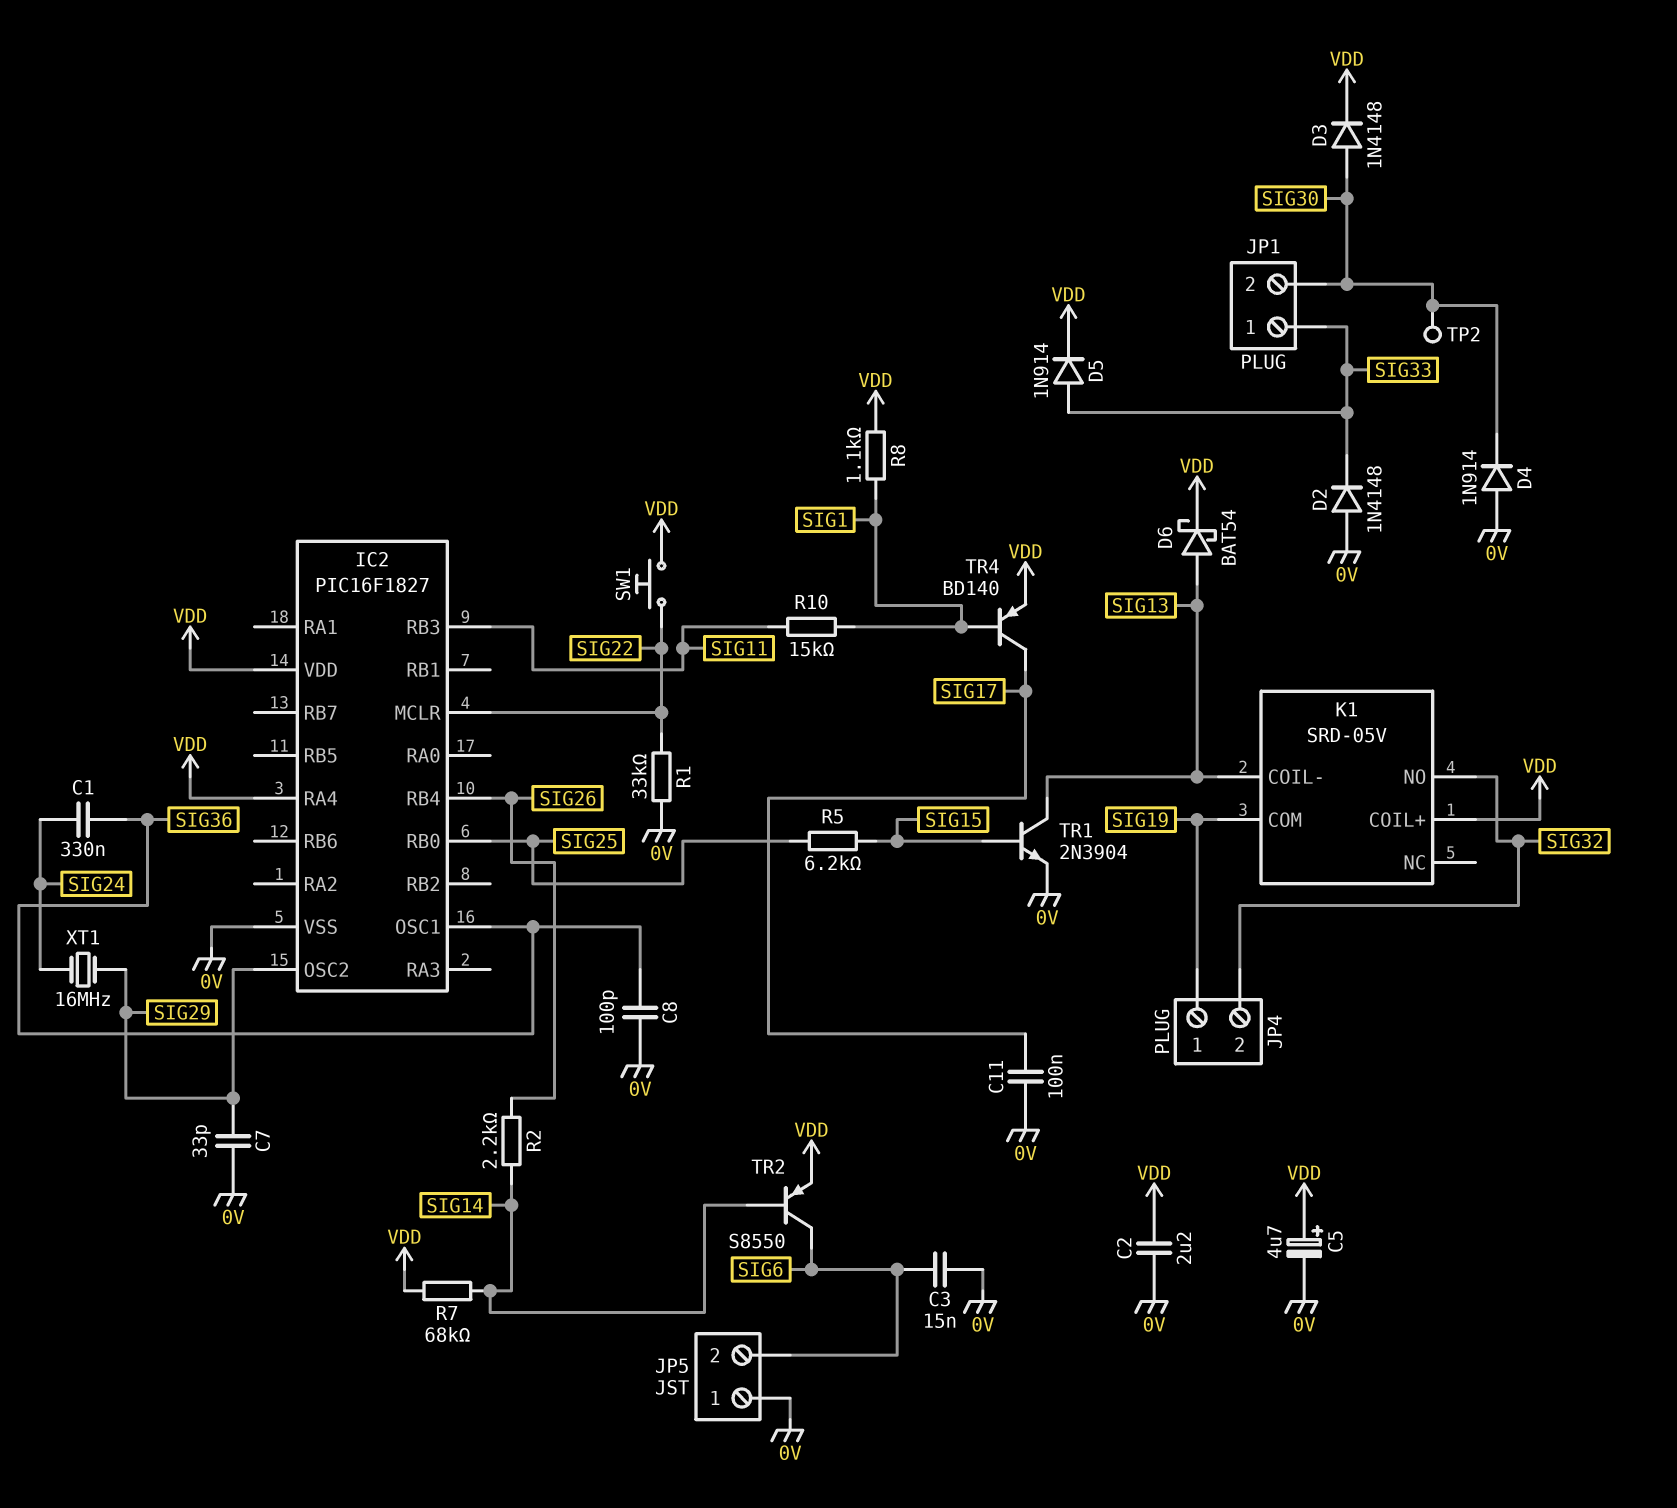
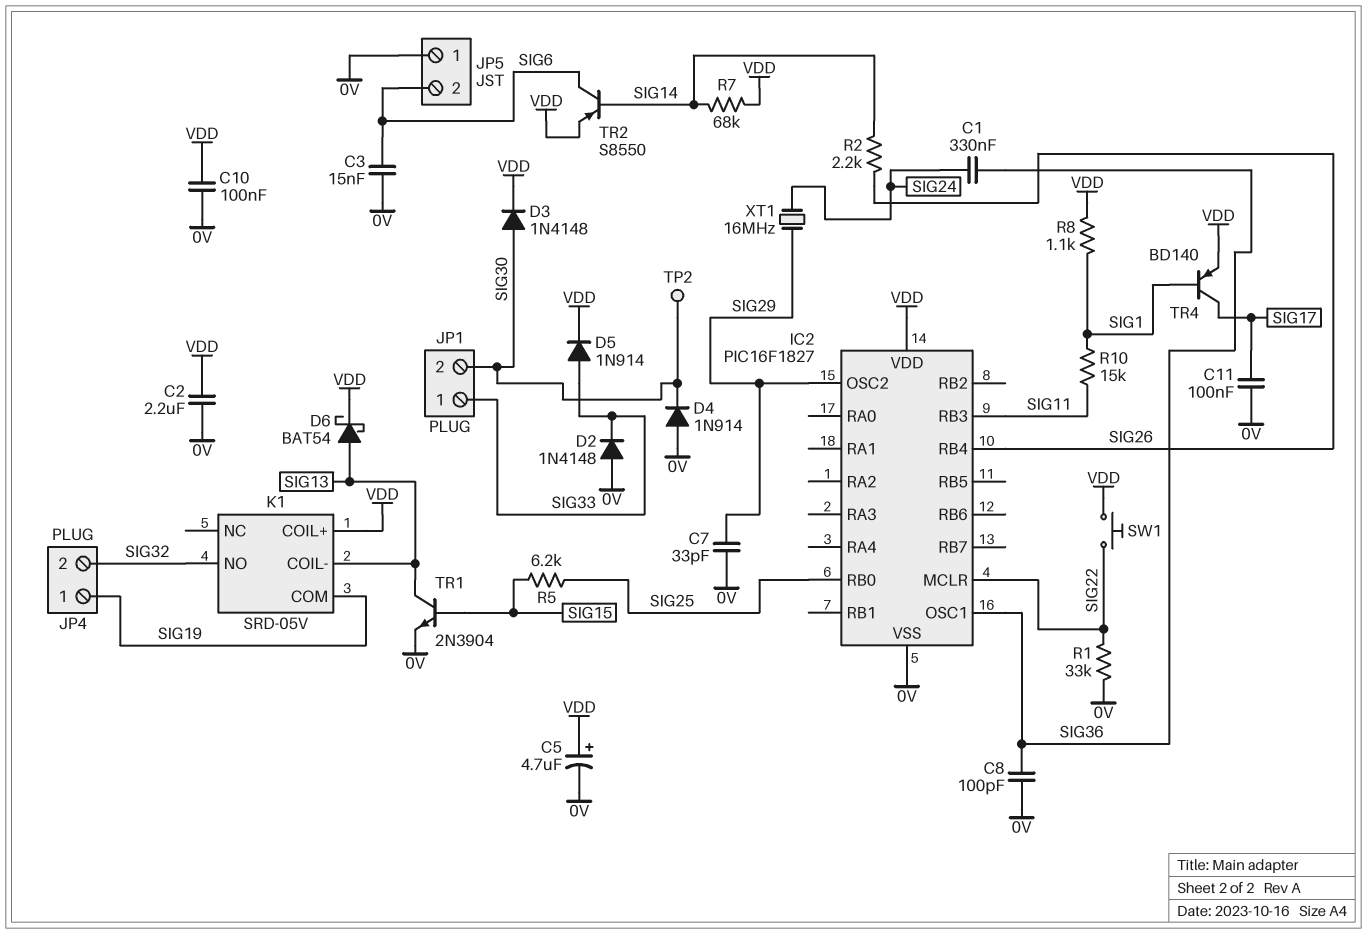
C10: none -> 100nF (0V, VDD)
IC2 pin RA4: VDD -> none

